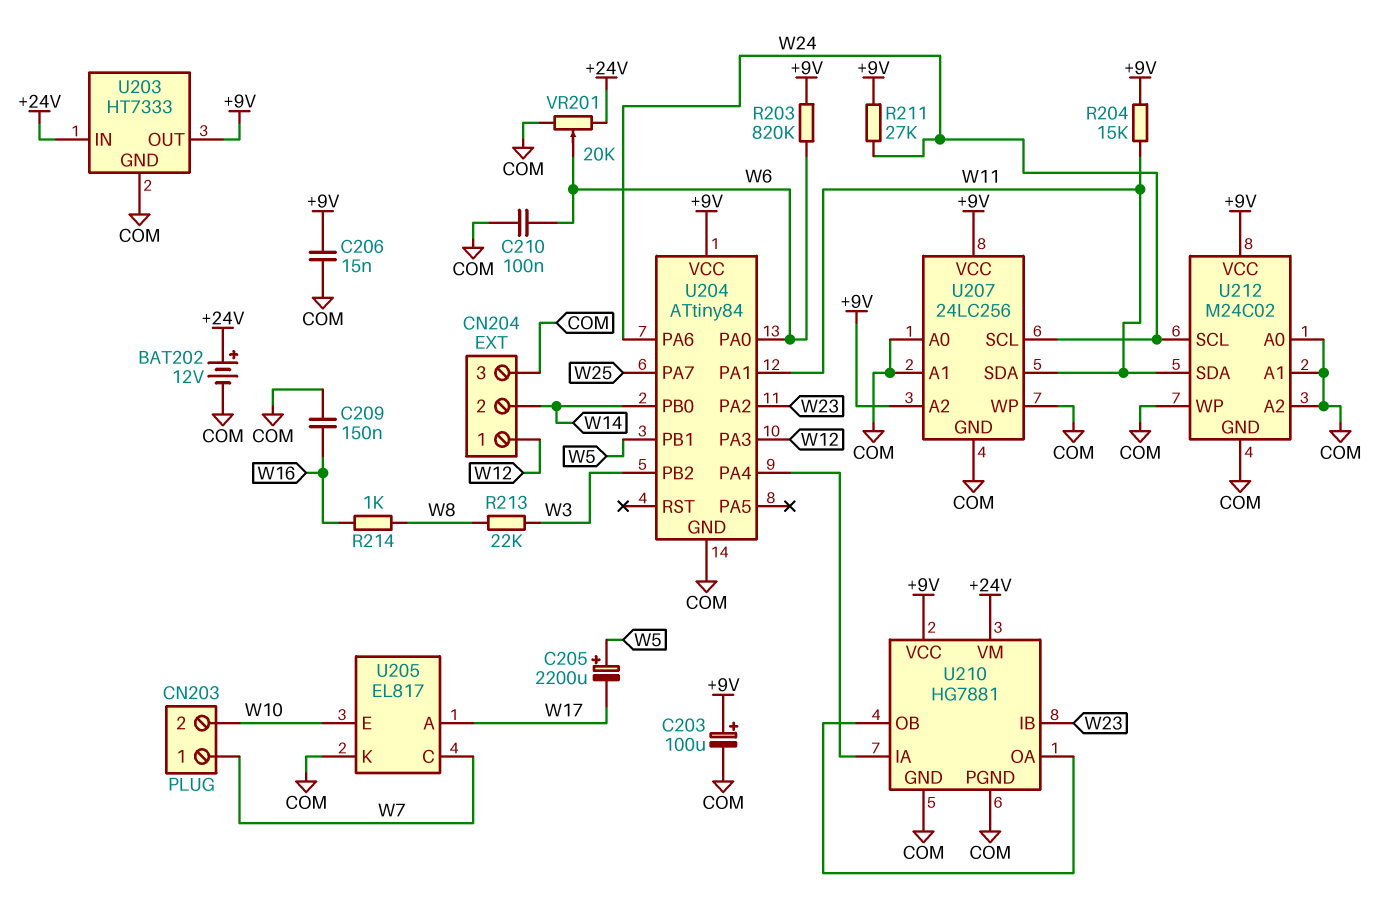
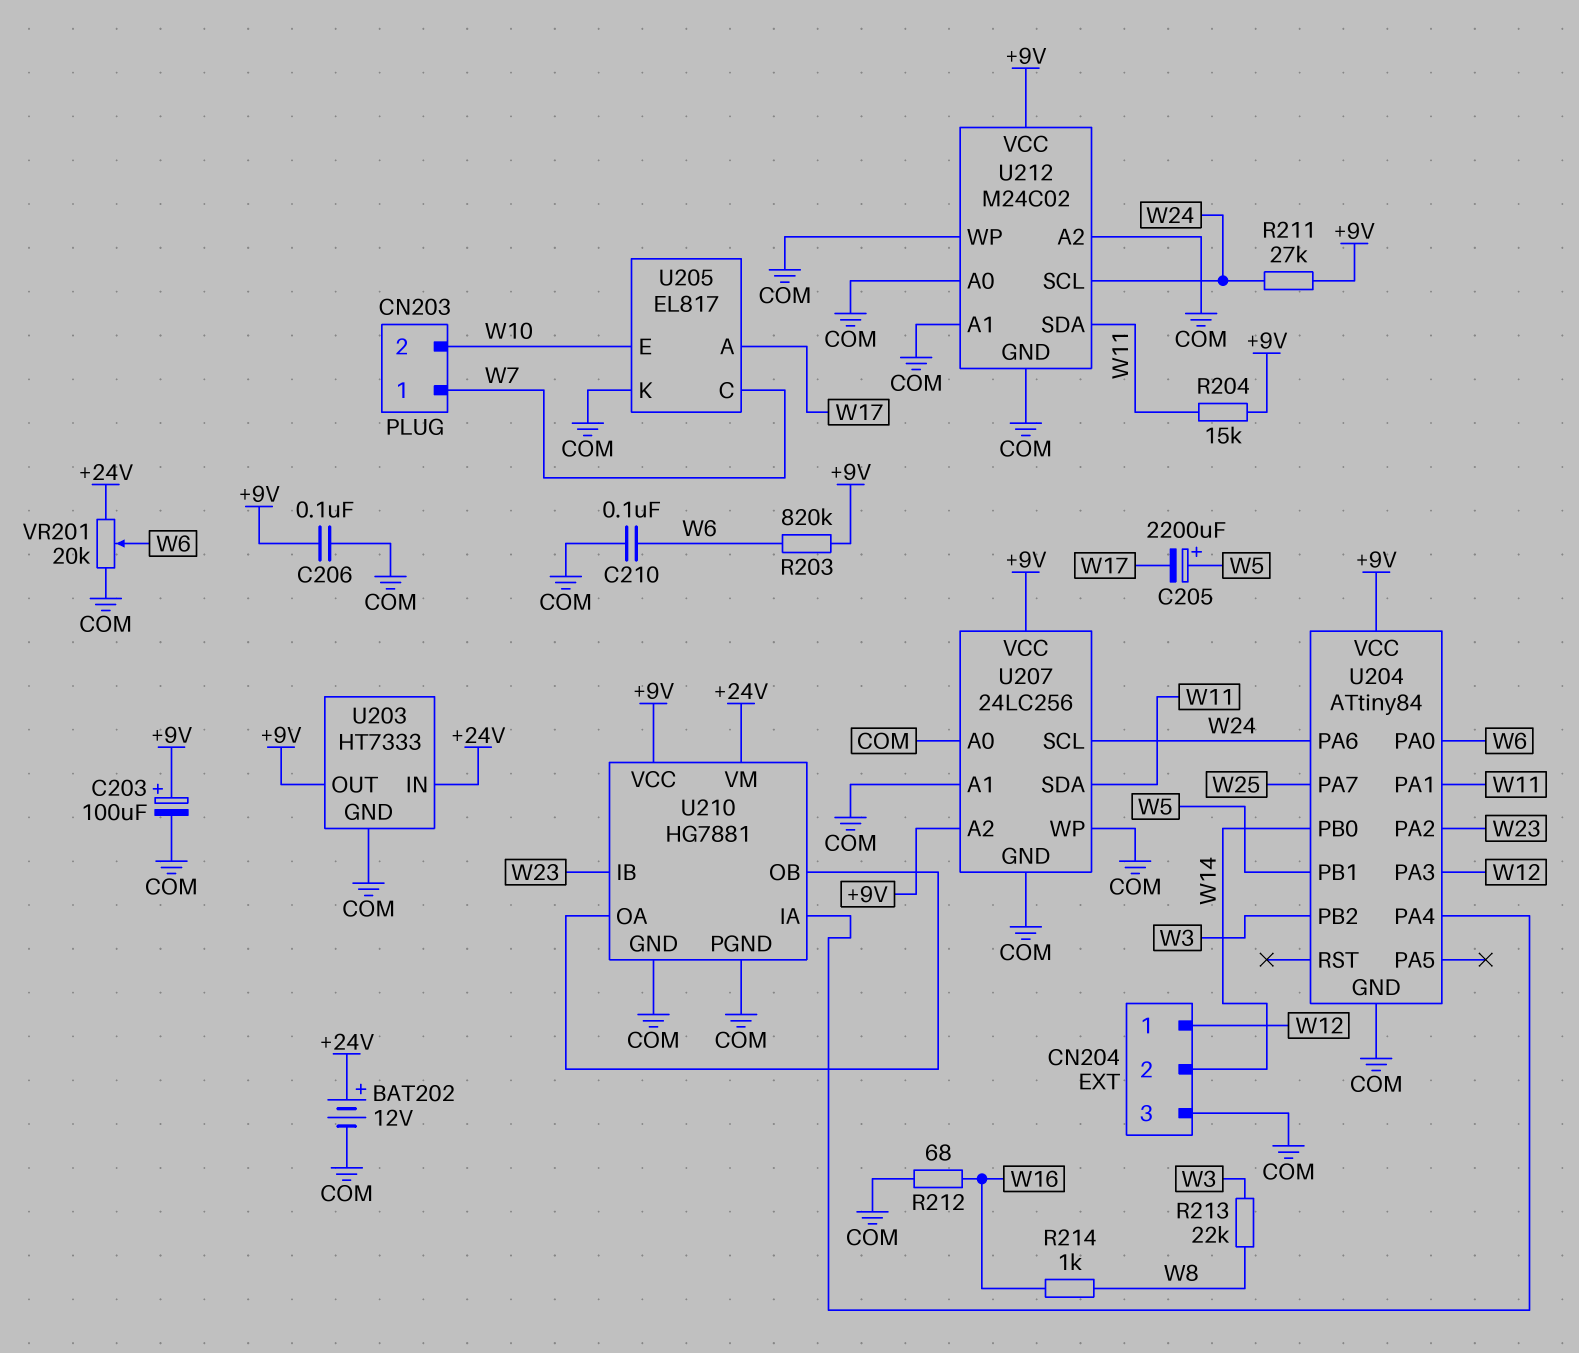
C206: 15nF (+9V, COM) -> 100nF (+9V, COM)
C209: 150nF (COM, W16) -> none
R212: none -> 68 (COM, W16)

